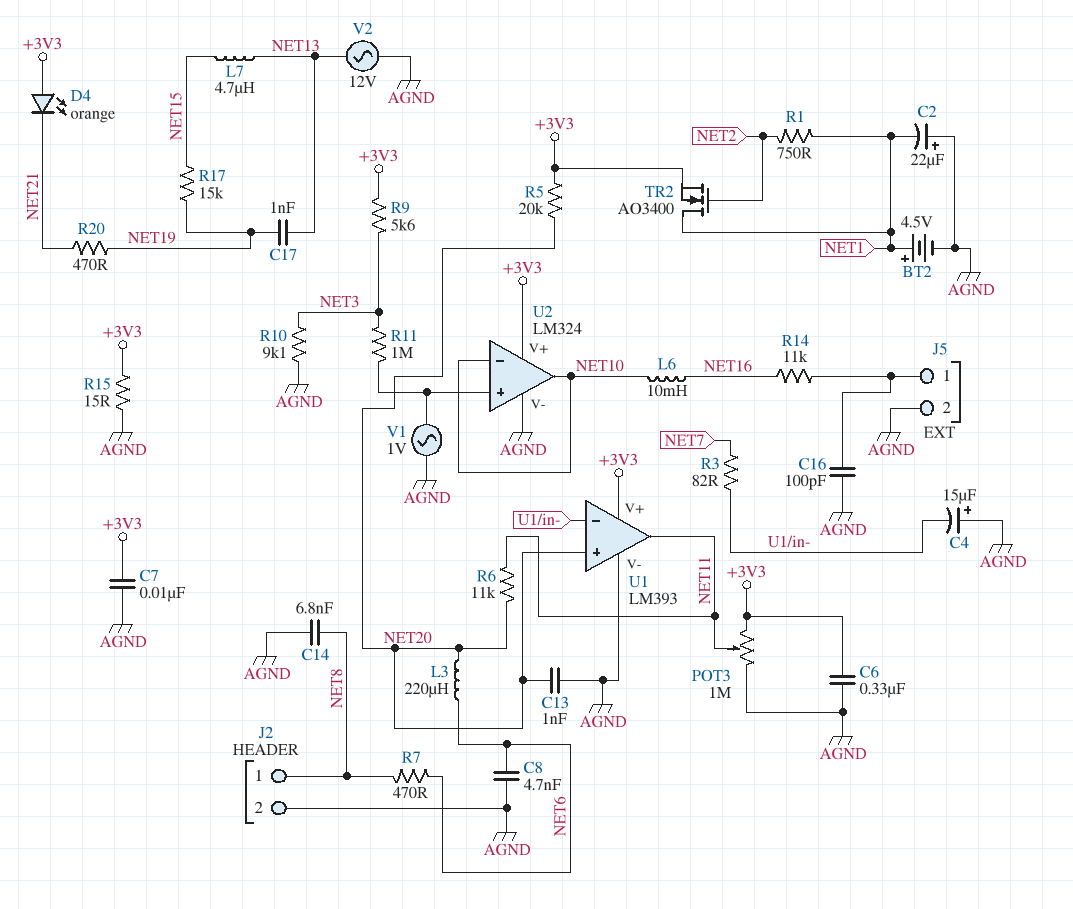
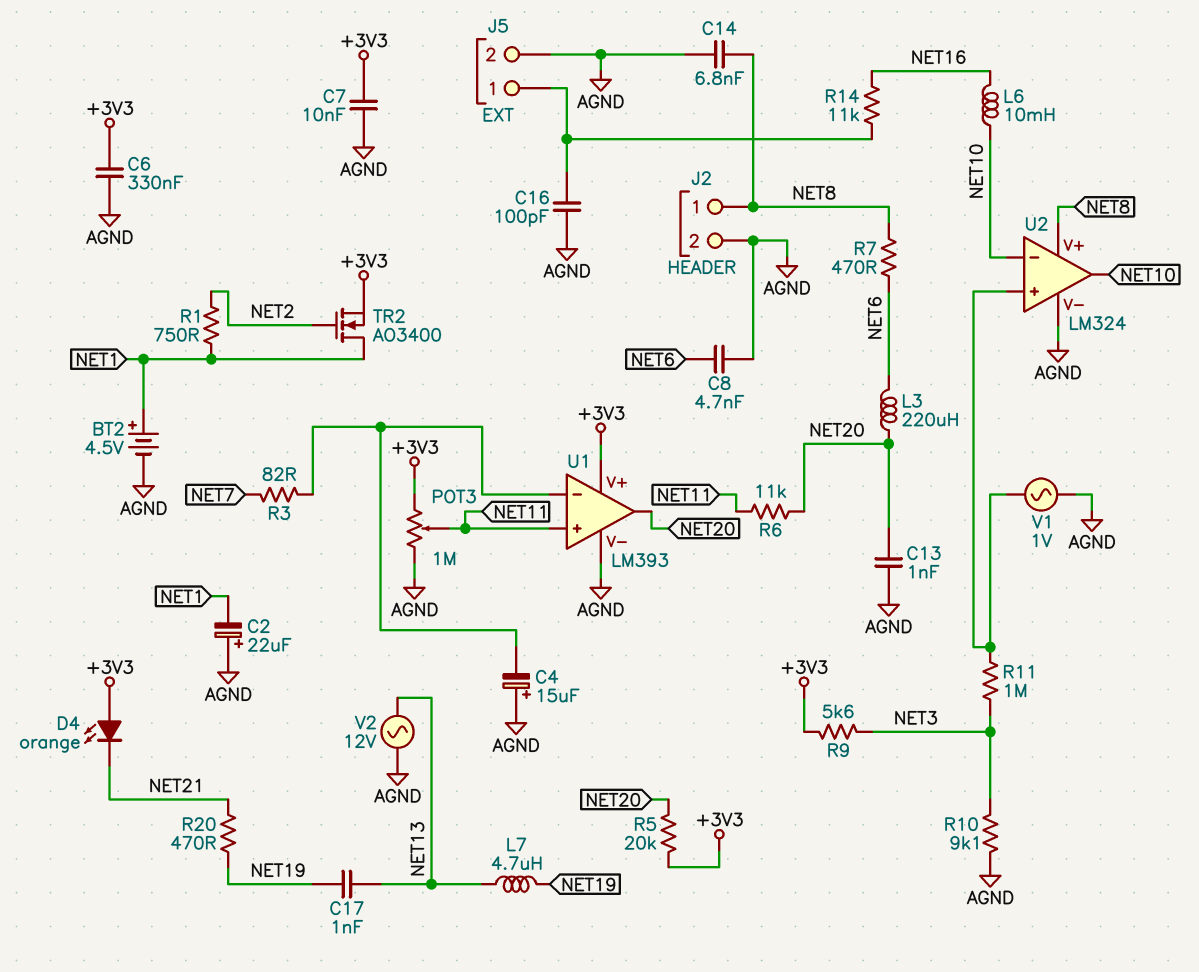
L7: 4.7uH (NET13, NET15) -> 4.7uH (NET13, NET19)
R15: 15 (+3V3, AGND) -> none
R17: 15k (NET15, NET19) -> none
U1 pin in+: NET20 -> NET11
U1 pin out: NET11 -> NET20
U2 pin V+: +3V3 -> NET8

